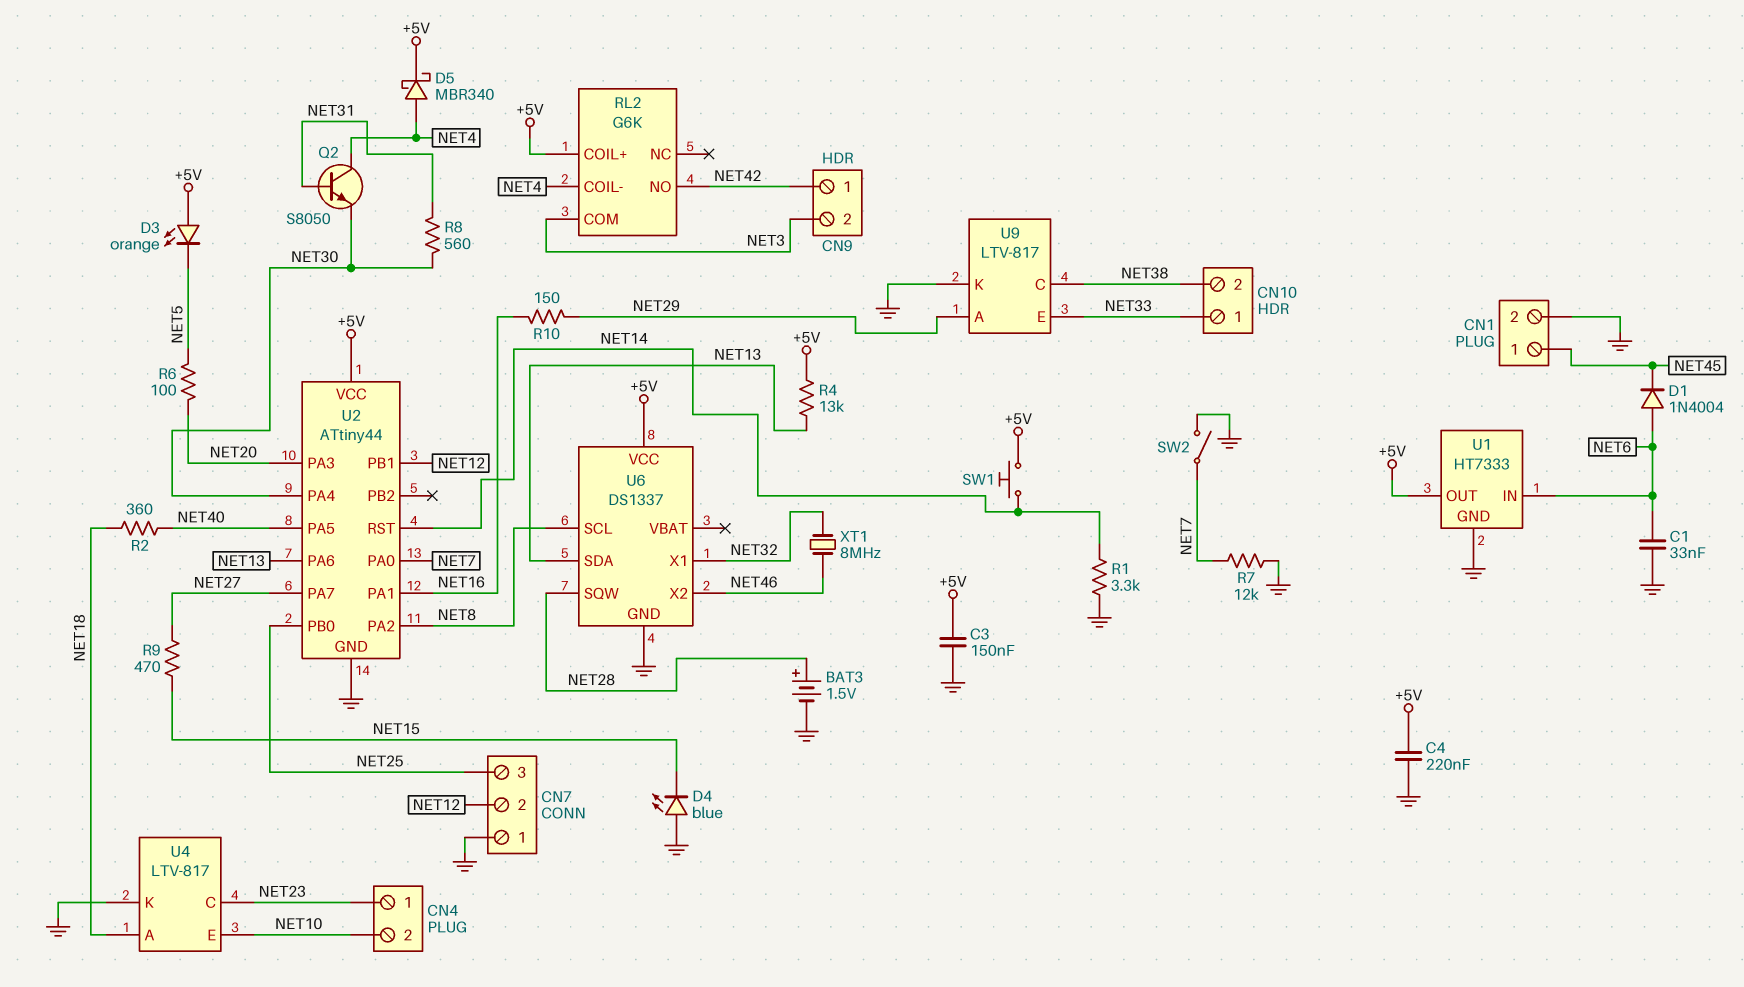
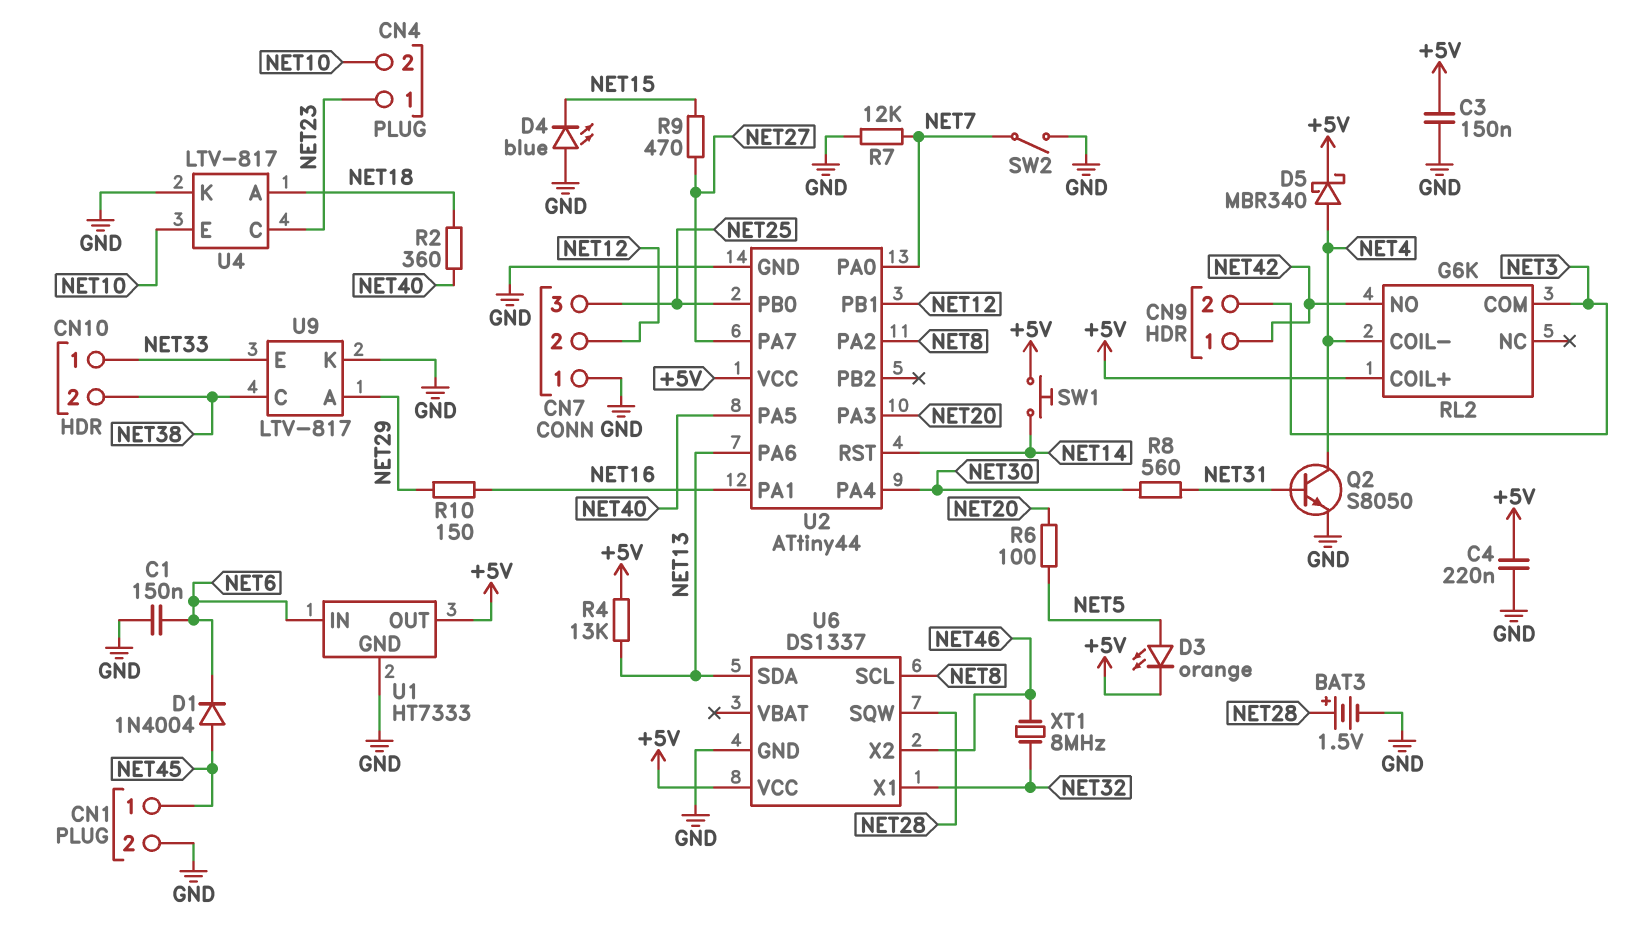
C1: 33nF (GND, NET6) -> 150nF (GND, NET6)
D1: diode 1N4004 (A NET6, K NET45) -> diode 1N4004 (A NET45, K NET6)
D3: LED orange (A +5V, K NET5) -> LED orange (A NET5, K +5V)
Q2: NPN S8050 (B NET31, C NET4, E NET30) -> NPN S8050 (B NET31, C NET4, E GND)
R1: 3.3k (GND, NET14) -> none

